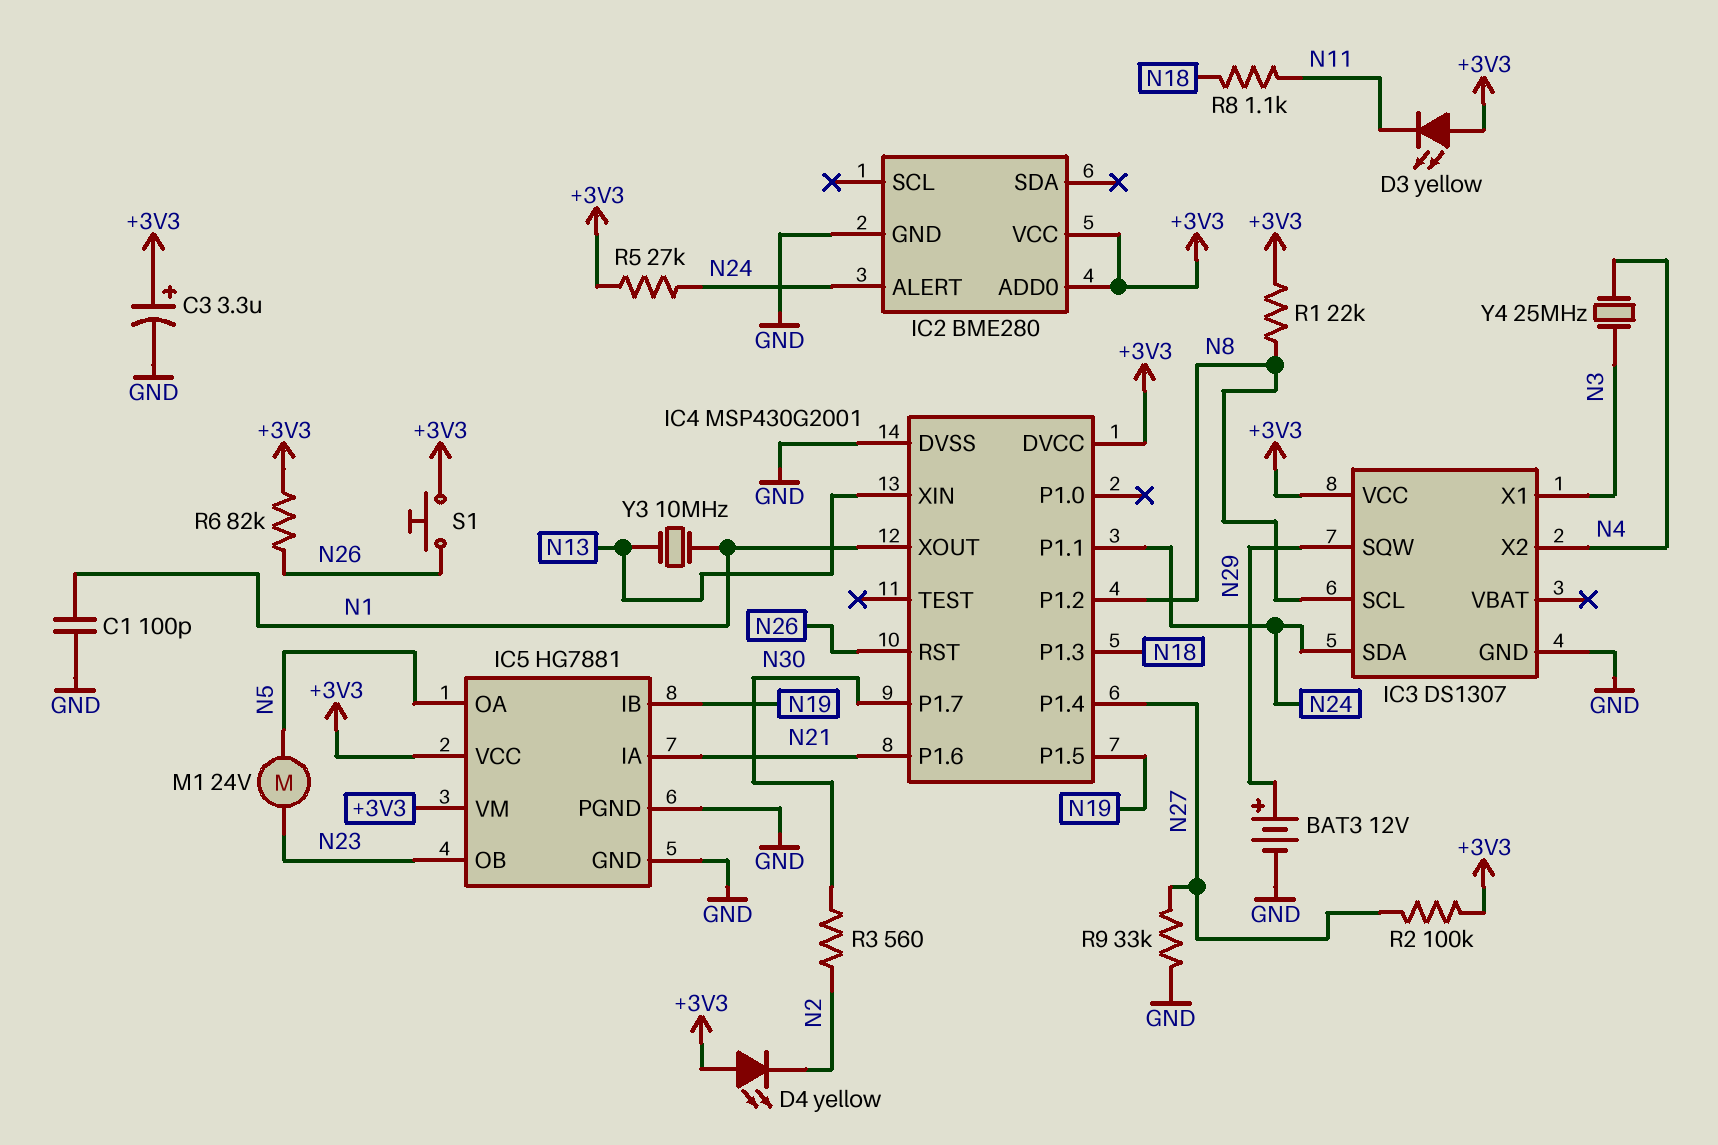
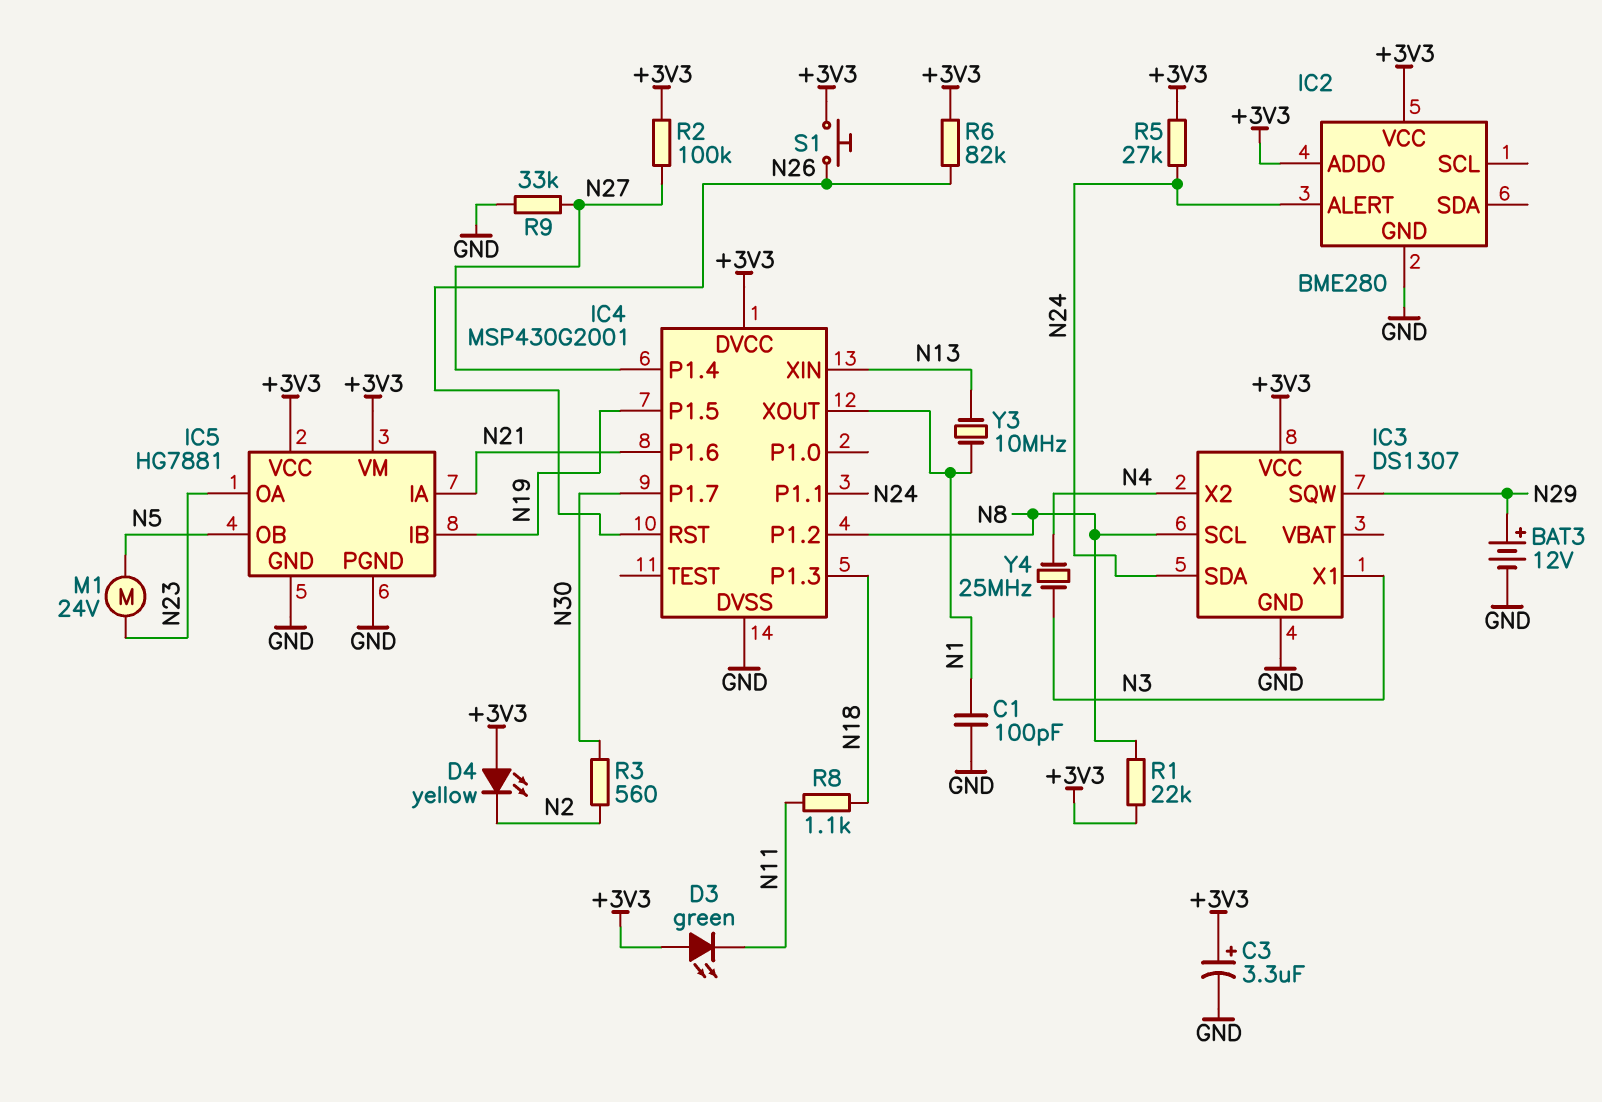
D3: LED yellow (A +3V3, K N11) -> LED green (A +3V3, K N11)
IC5 pin OA: N5 -> N23
IC5 pin OB: N23 -> N5

